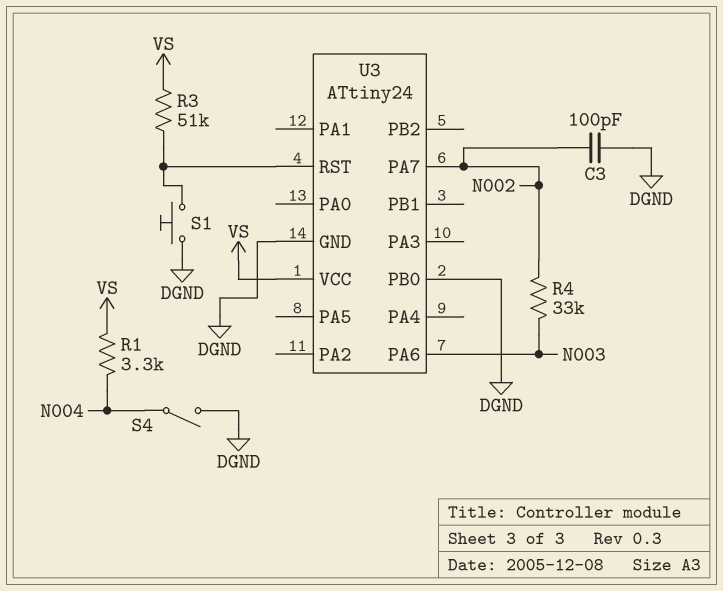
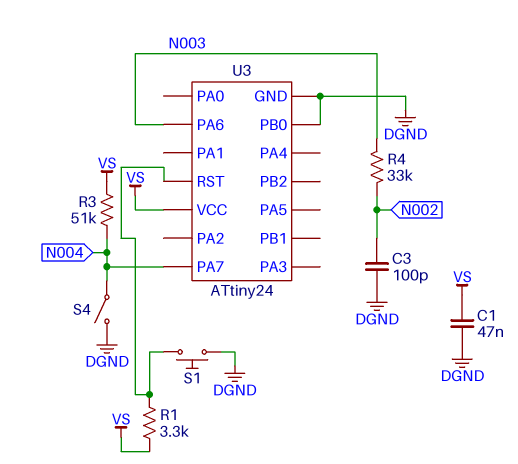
C1: none -> 47nF (DGND, VS)
R1: 3.3k (N004, VS) -> 3.3k (U3/RST, VS)
R3: 51k (U3/RST, VS) -> 51k (N004, VS)
U3 pin PA7: N002 -> N004

